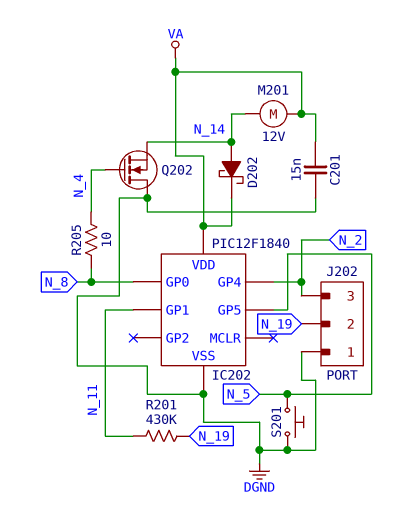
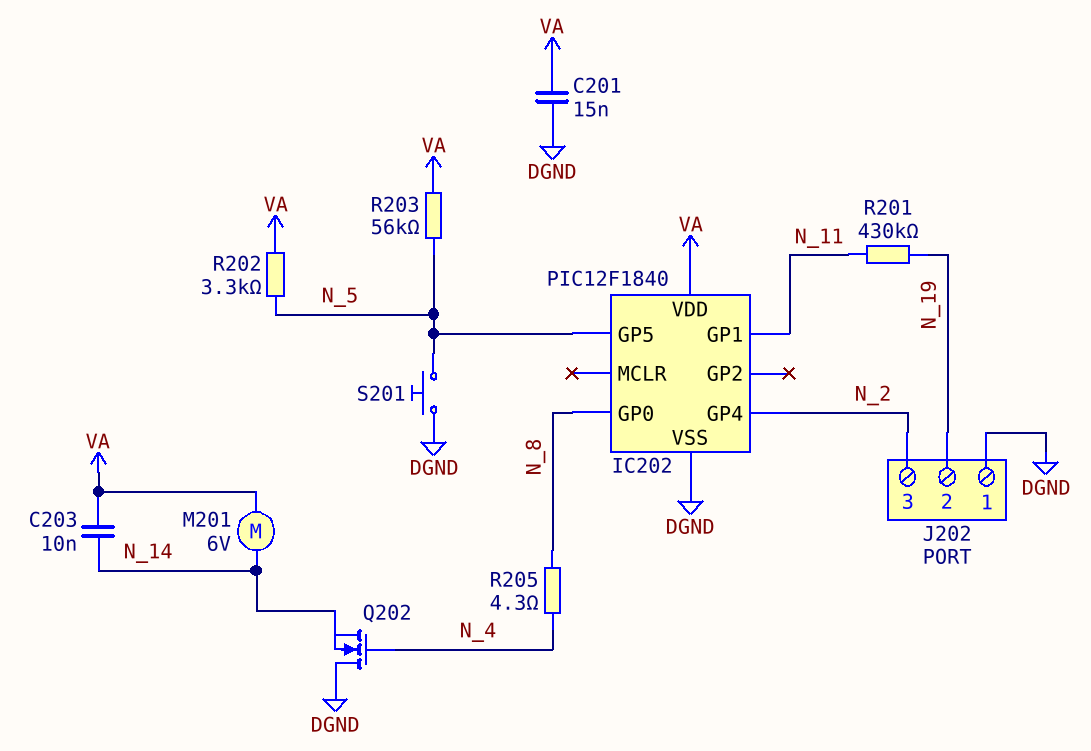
C203: none -> 10nF (N_14, VA)
D202: schottky (A N_14, K VA) -> none
M201: motor 12V (N_14, VA) -> motor 6V (N_14, VA)
R202: none -> 3.3k (N_5, VA)
R203: none -> 56k (N_5, VA)
R205: 10 (N_4, N_8) -> 4.3 (N_4, N_8)

